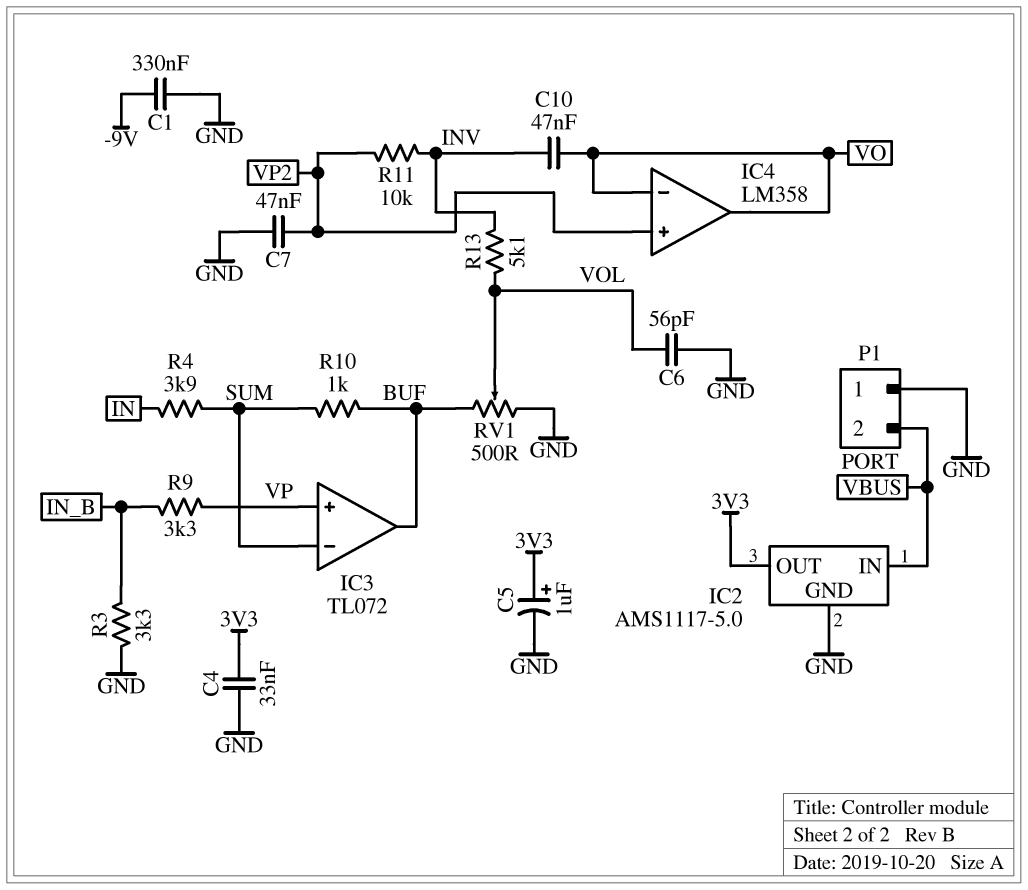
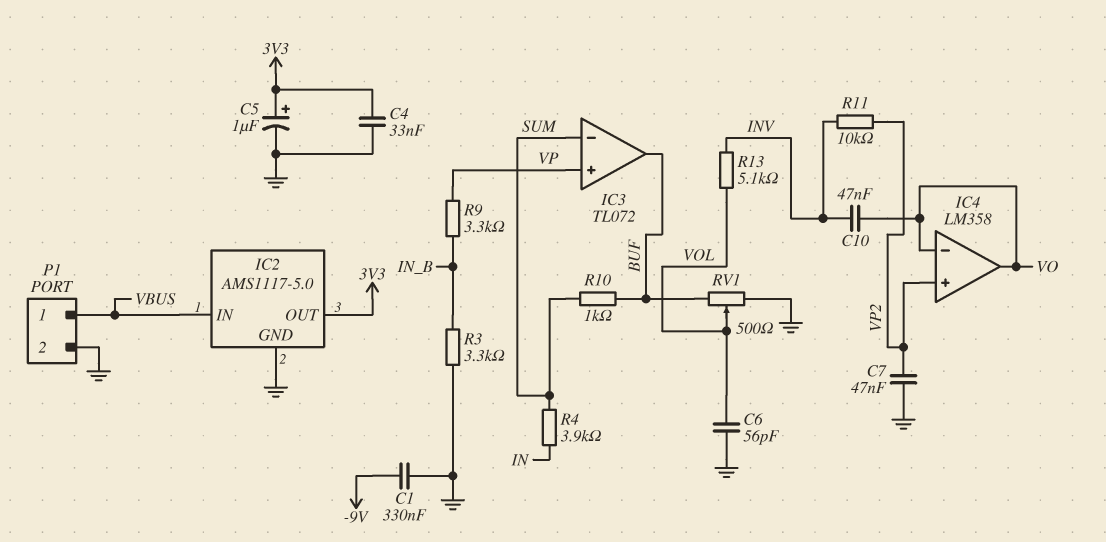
P1 pin 1: GND -> VBUS
P1 pin 2: VBUS -> GND

